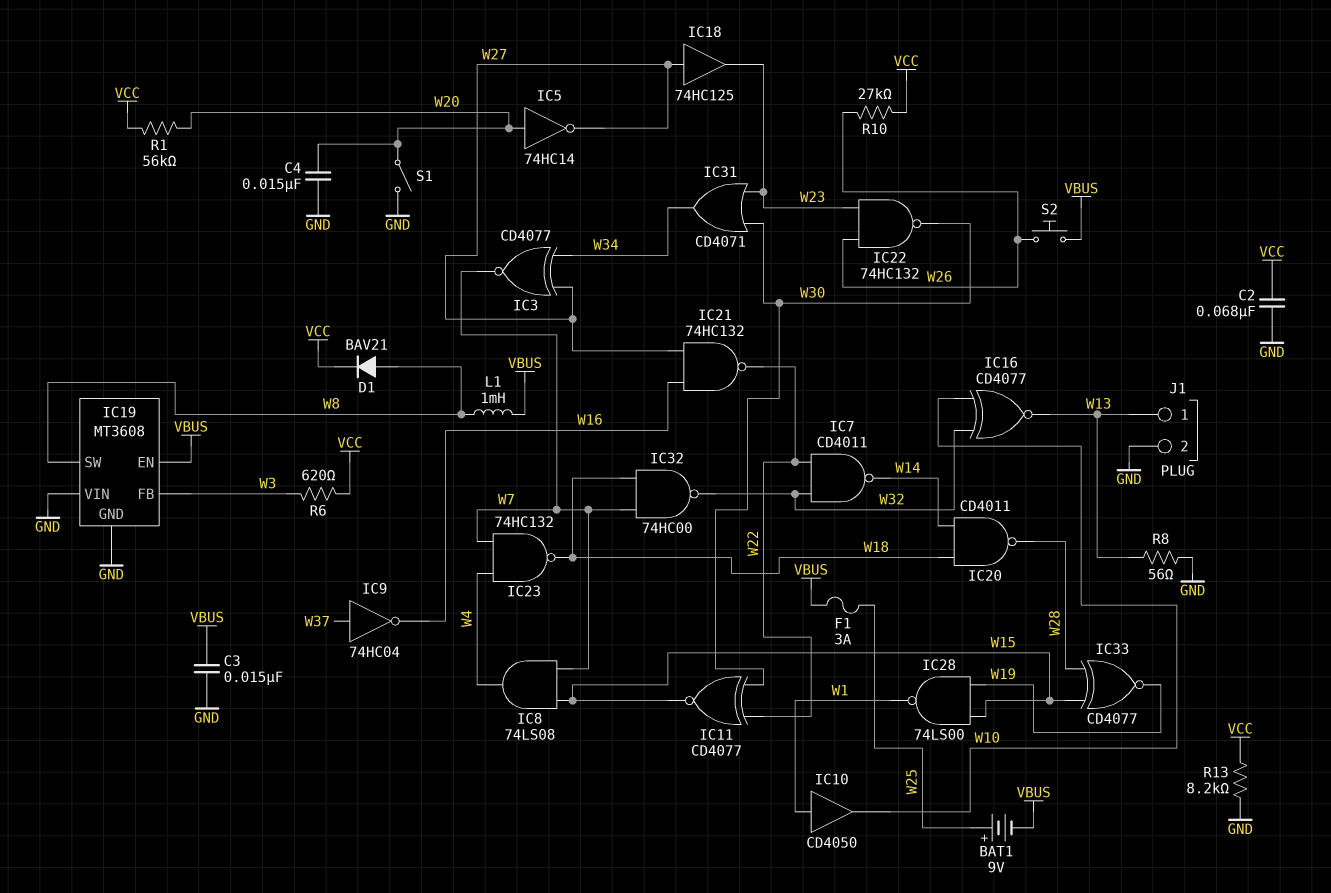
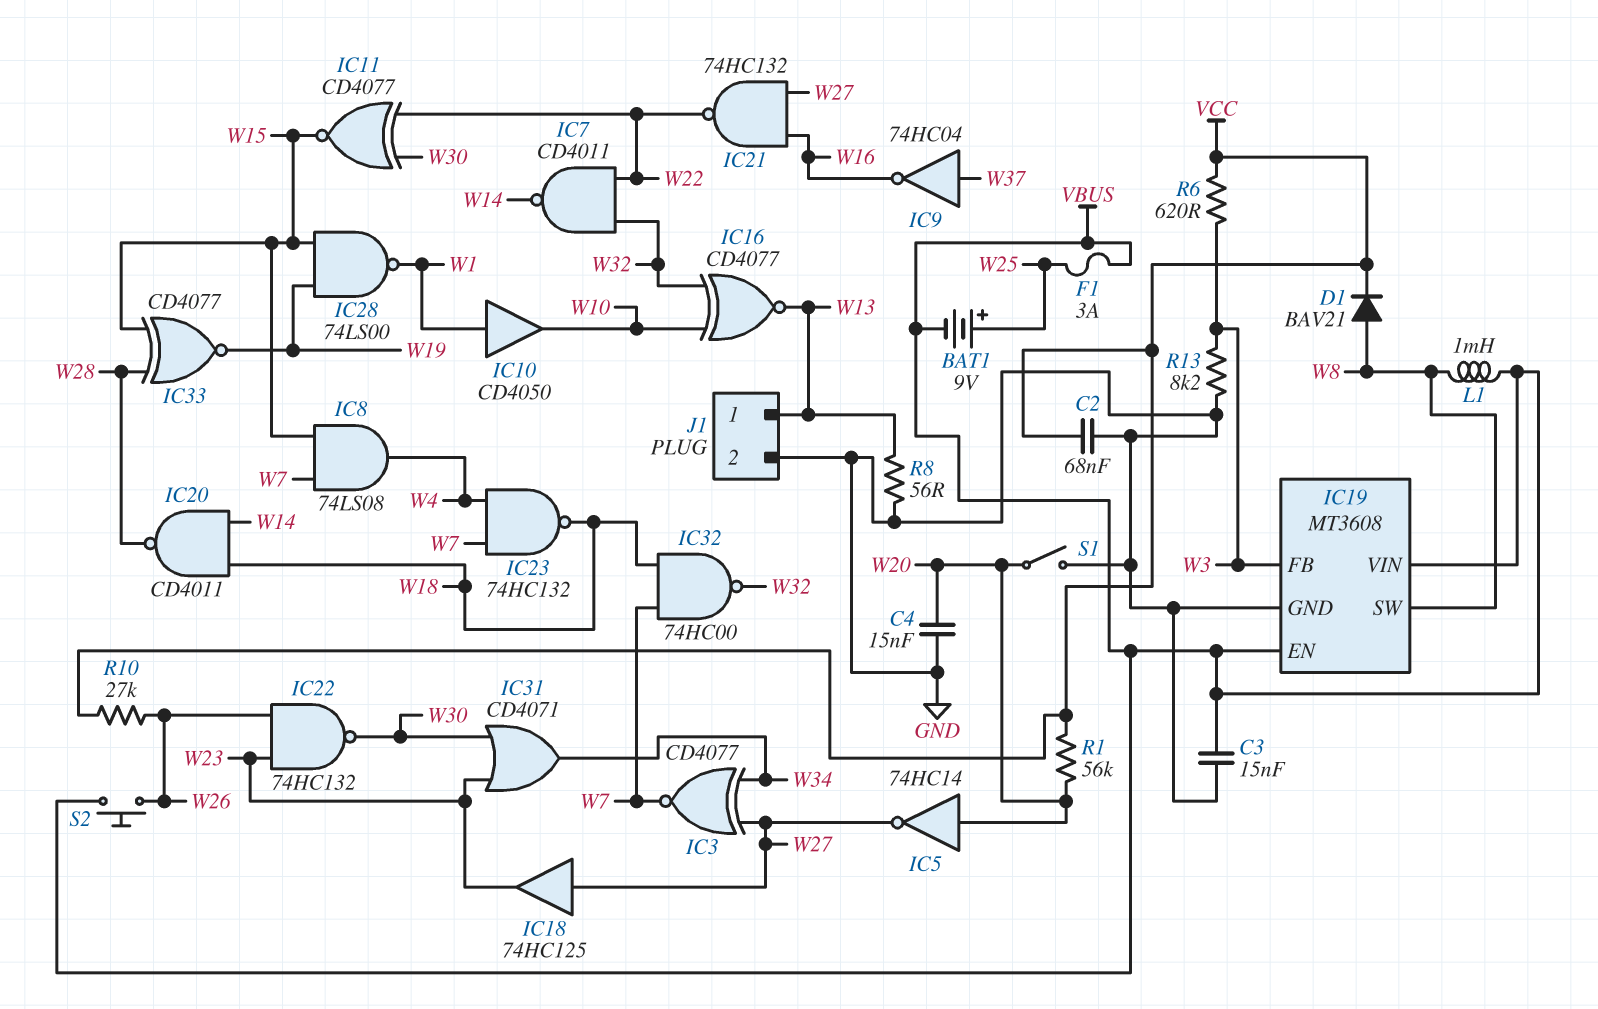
IC19 pin VIN: GND -> VBUS
R13: 8.2k (GND, VCC) -> 8.2k (GND, W3)

